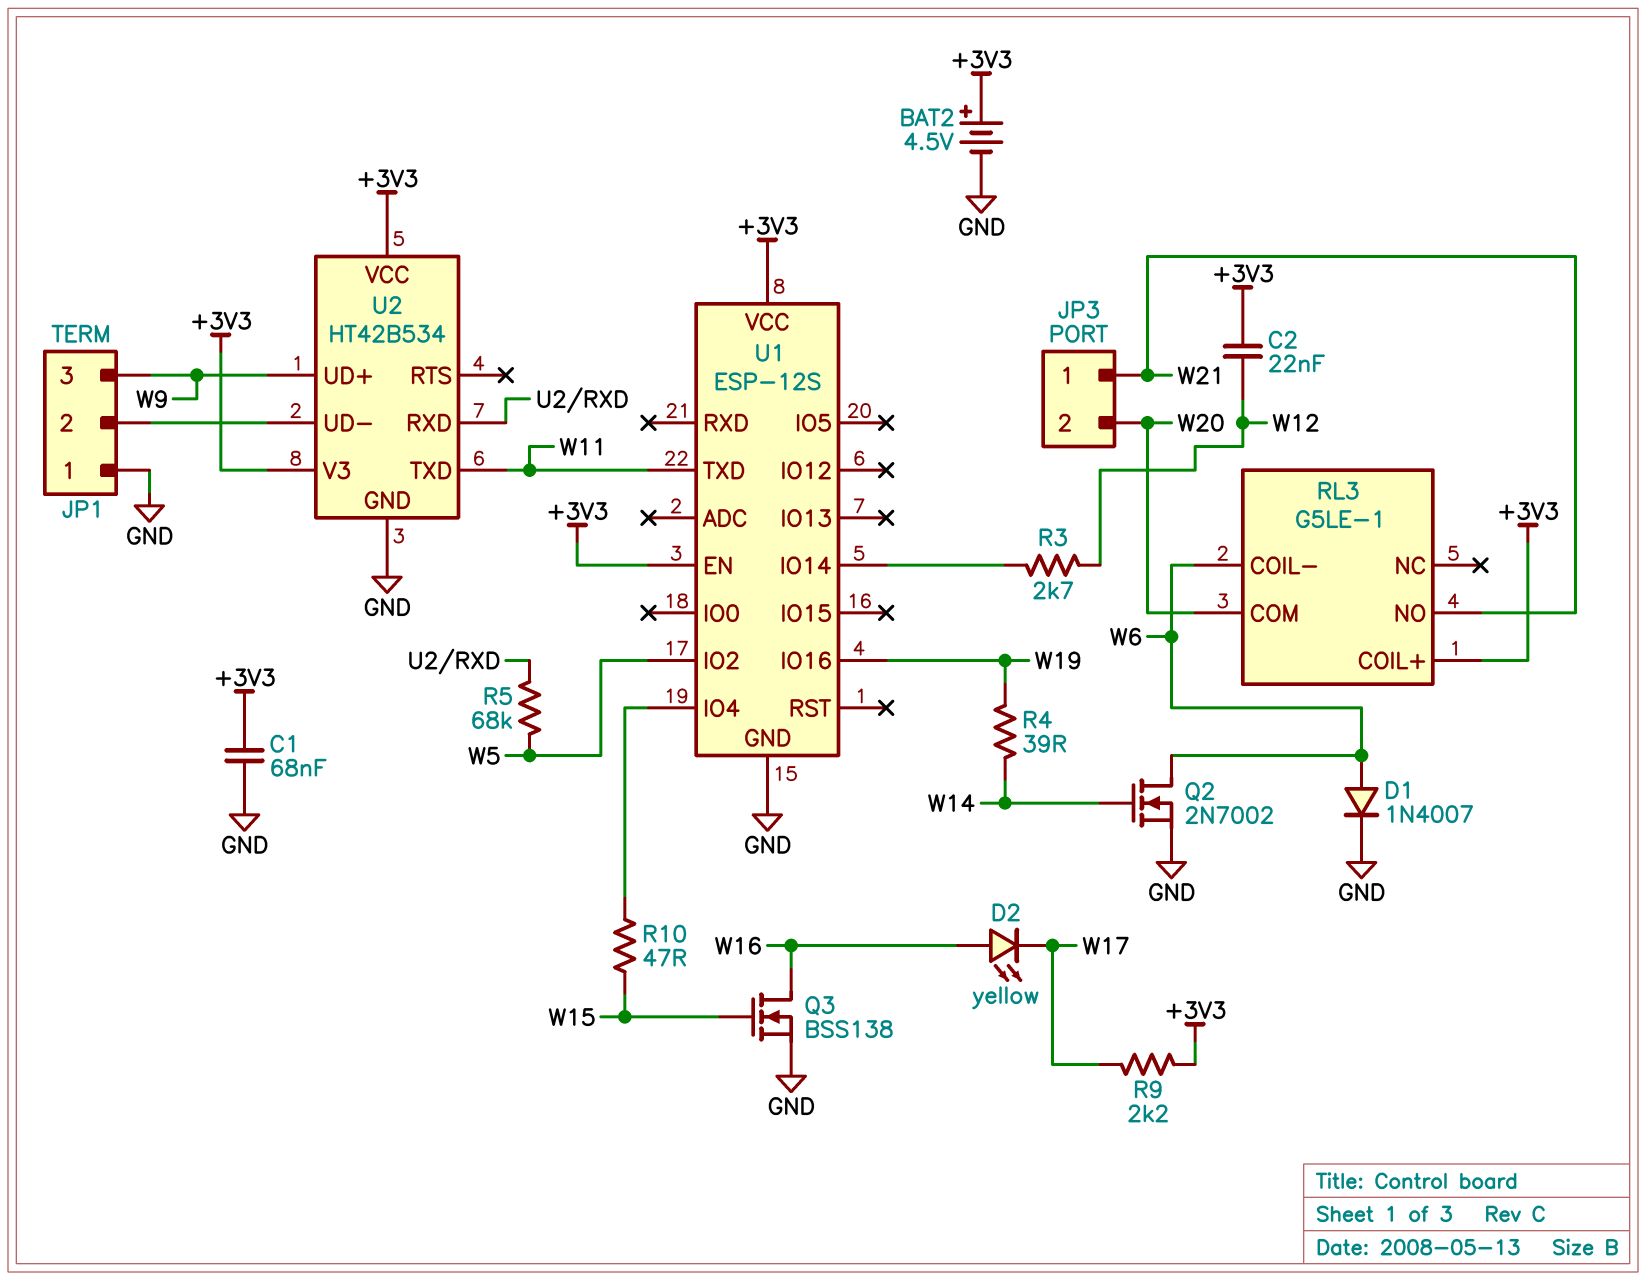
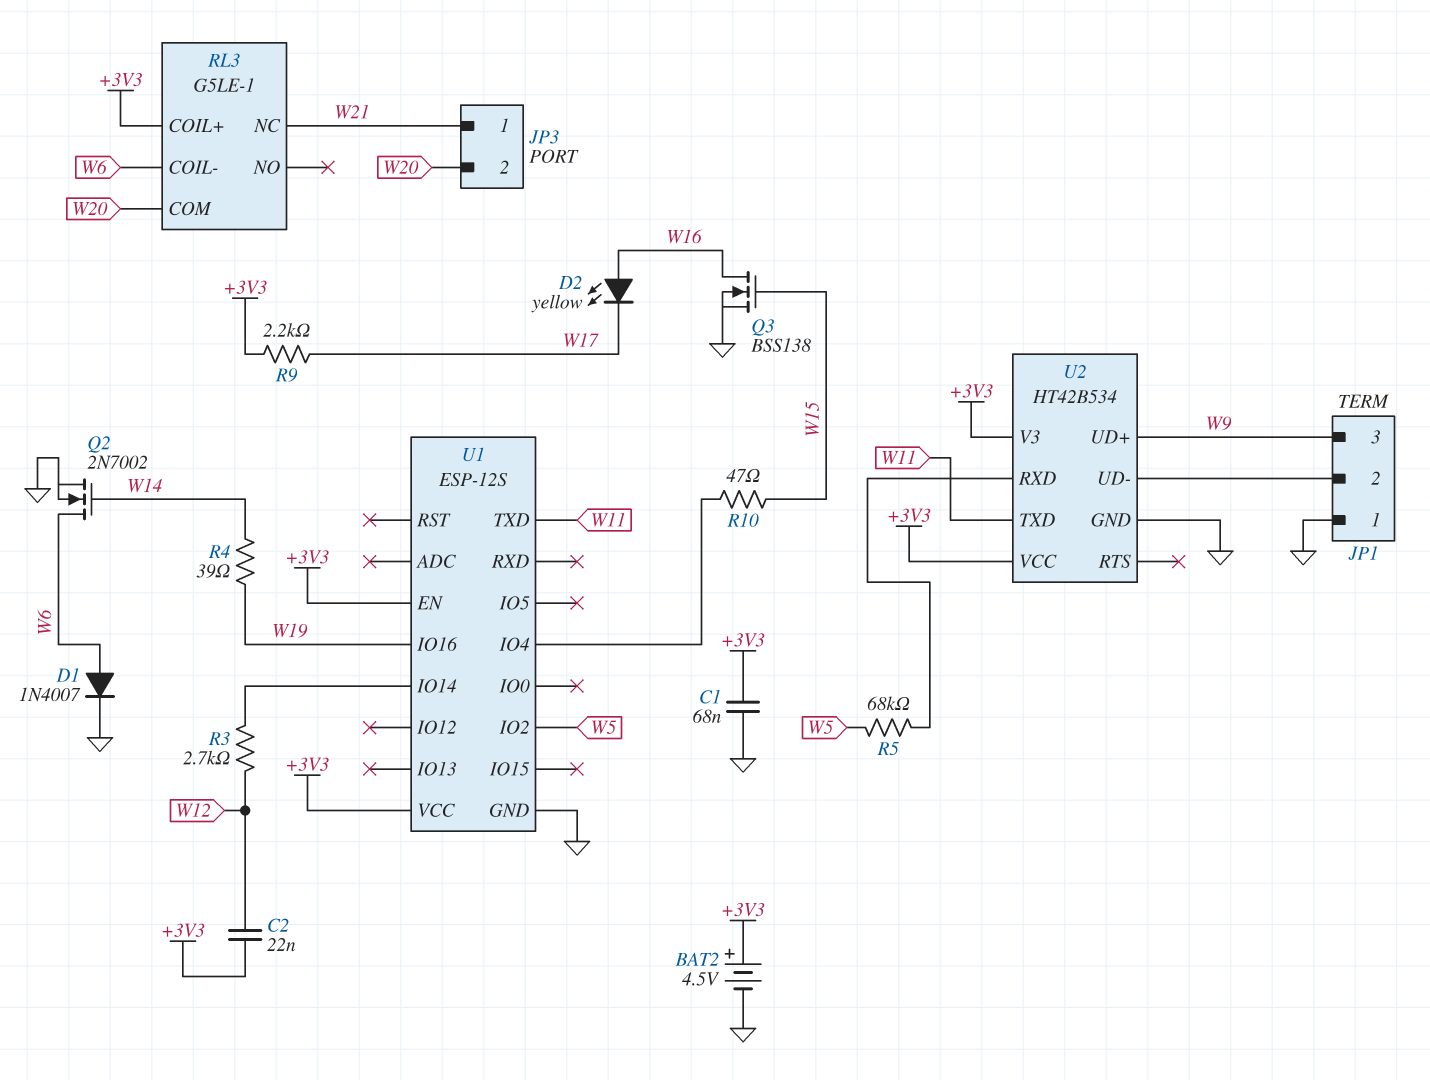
RL3 pin NC: none -> W21
RL3 pin NO: W21 -> none

